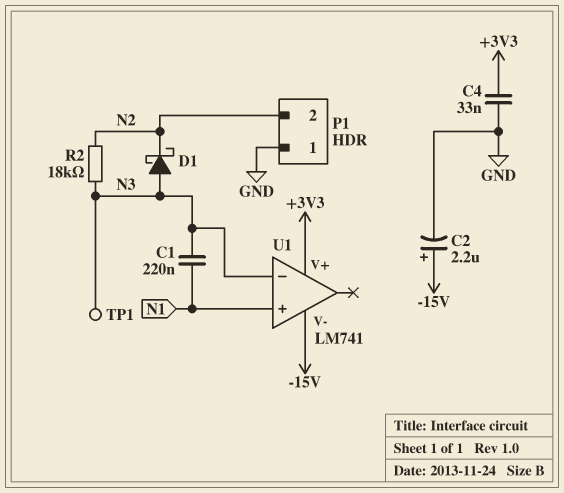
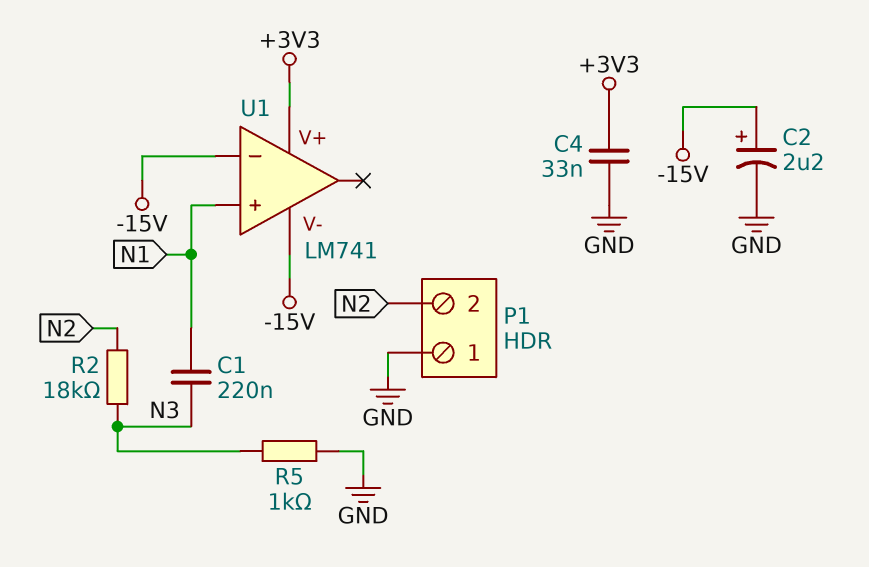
D1: schottky (A N3, K N2) -> none
R5: none -> 1k (GND, N3)
TP1: test point (N3) -> none
U1 pin in-: N3 -> -15V

